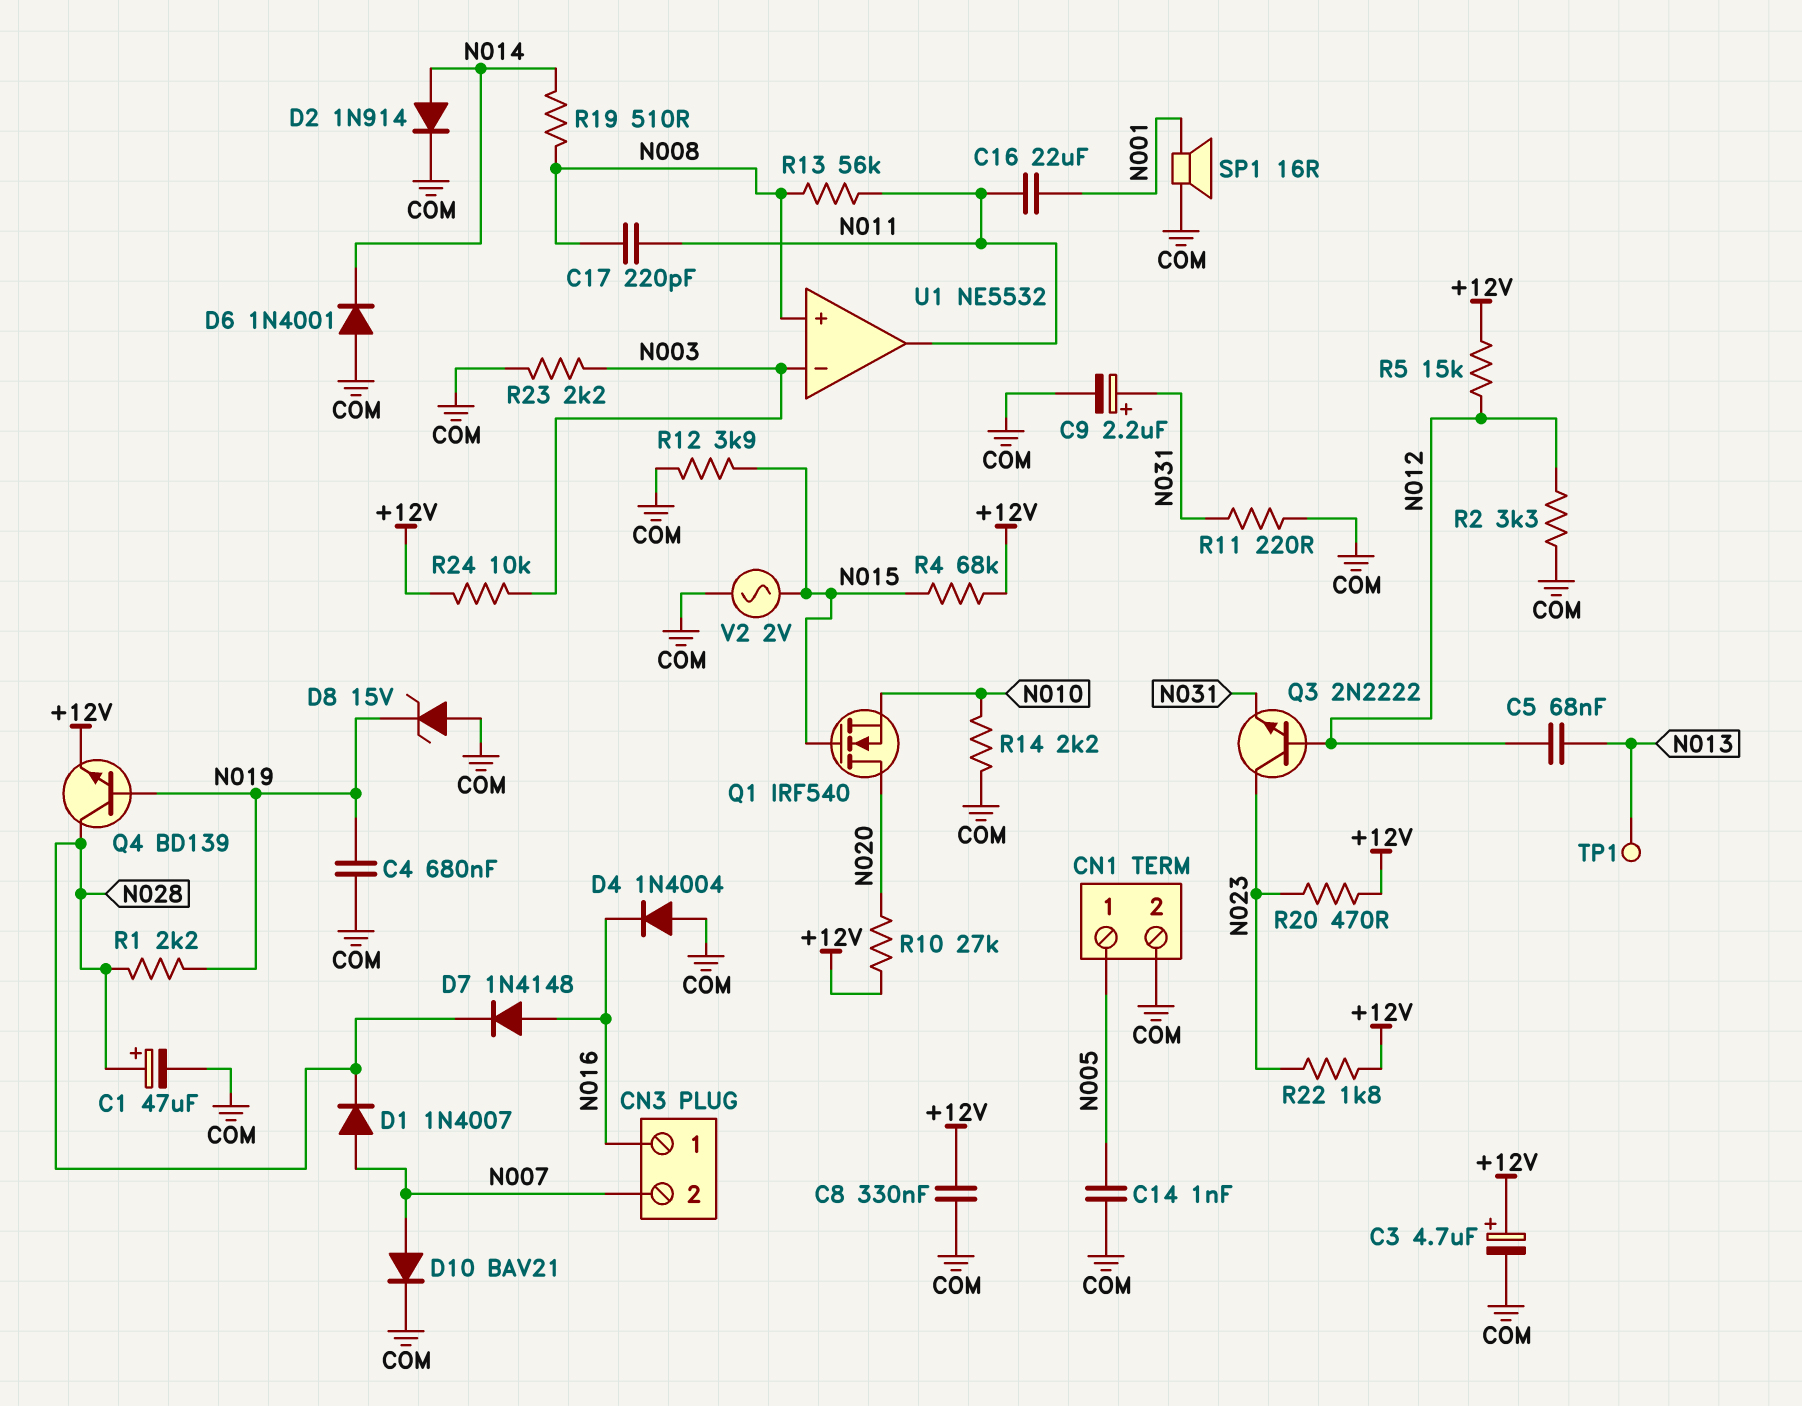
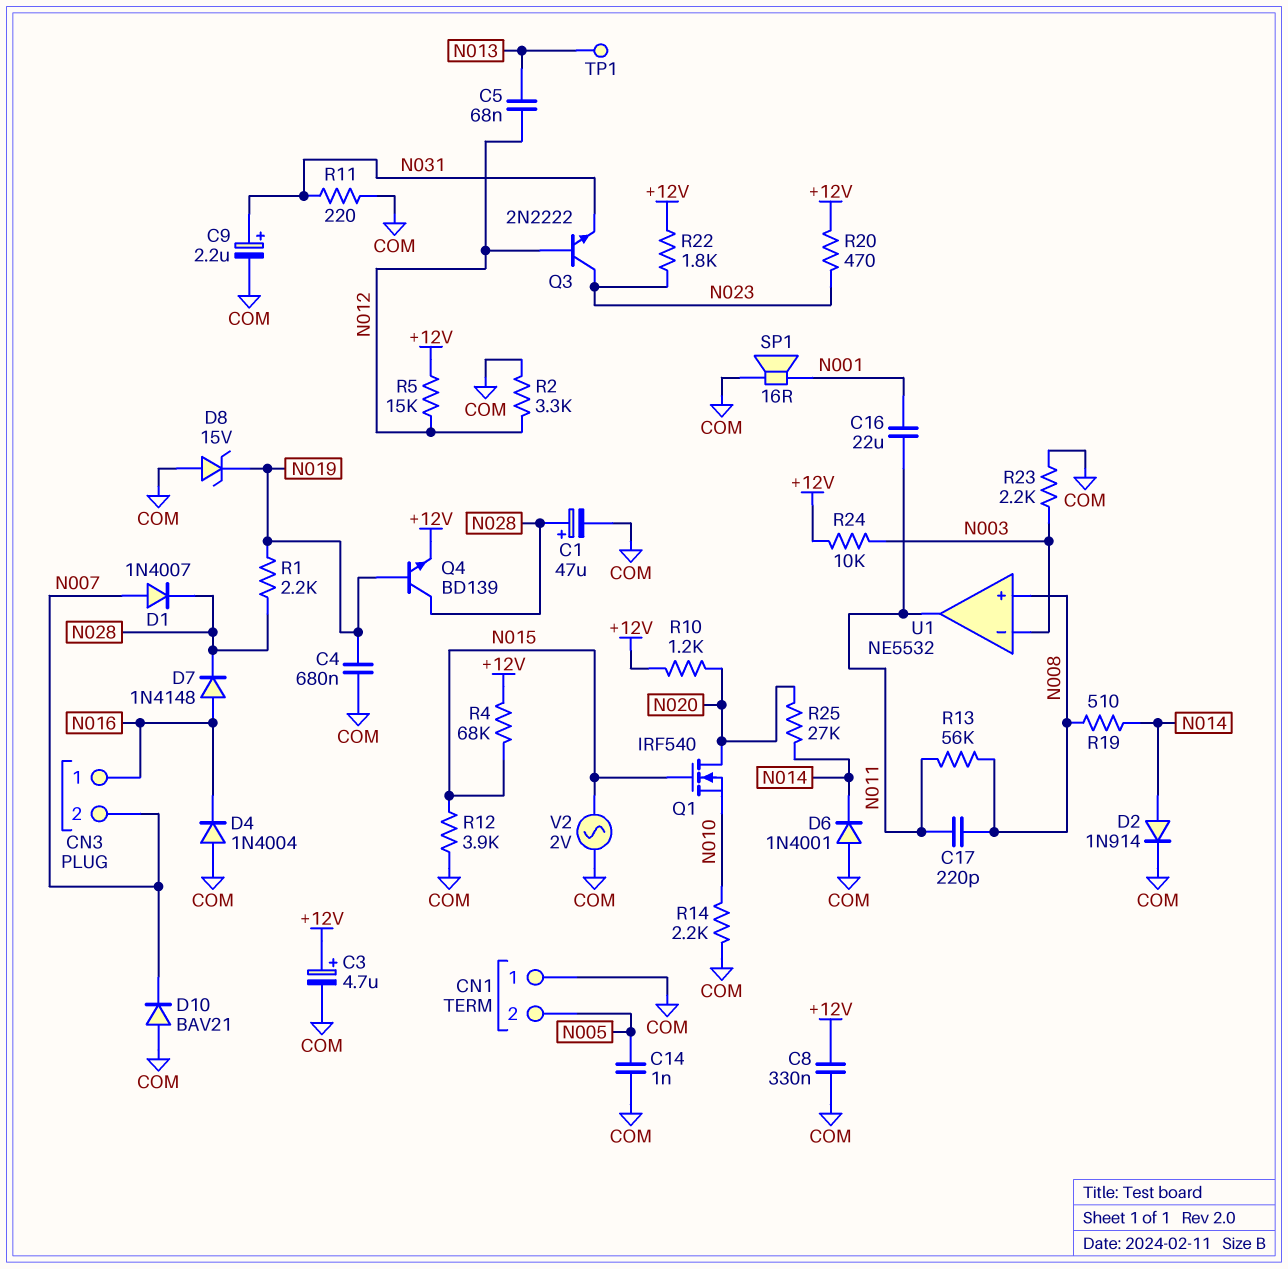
CN1 pin 1: N005 -> COM
CN1 pin 2: COM -> N005
D10: diode BAV21 (A N007, K COM) -> diode BAV21 (A COM, K N007)
R10: 27k (+12V, N020) -> 1.2k (+12V, N020)
R25: none -> 27k (N014, N020)

